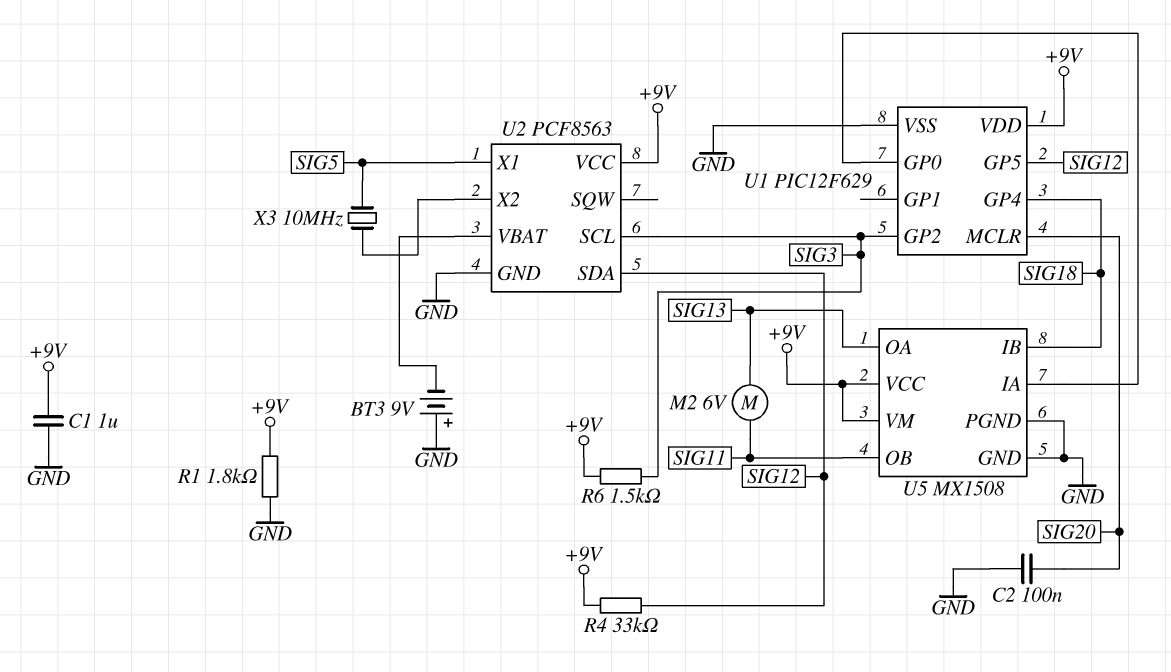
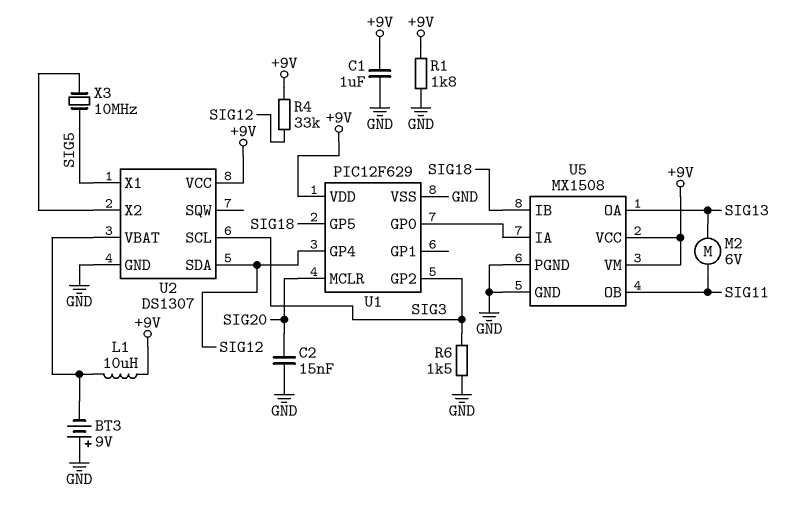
C2: 100nF (GND, SIG20) -> 15nF (GND, SIG20)
L1: none -> 10uH (+9V, U2/VBAT)
R6: 1.5k (+9V, SIG3) -> 1.5k (GND, SIG3)
U1 pin GP4: SIG18 -> SIG12
U1 pin GP5: SIG12 -> SIG18
U2: PCF8563 -> DS1307

